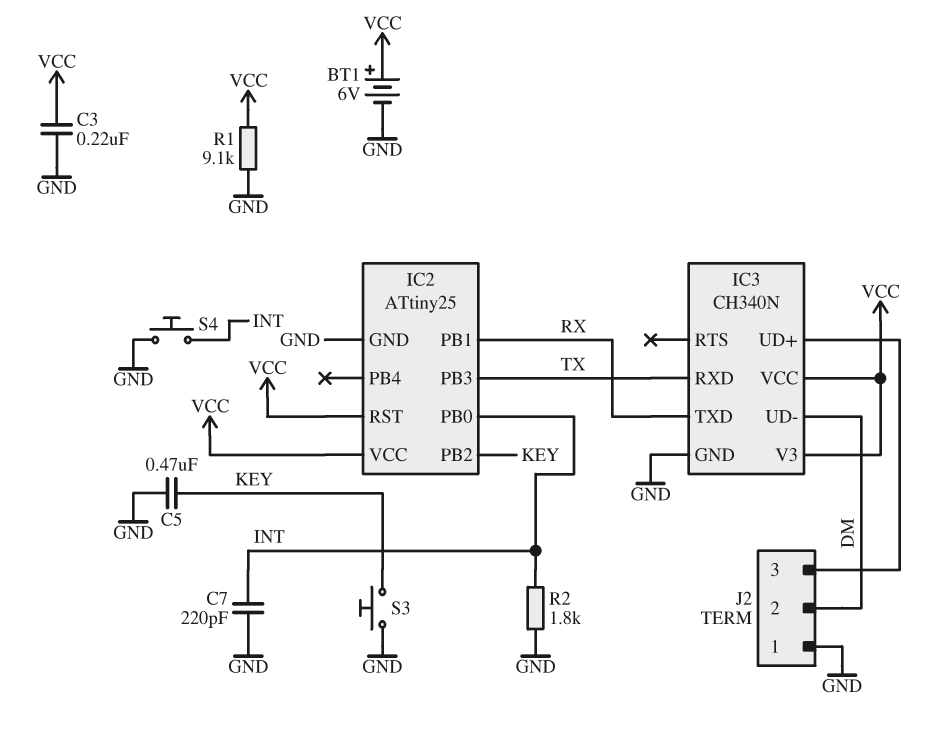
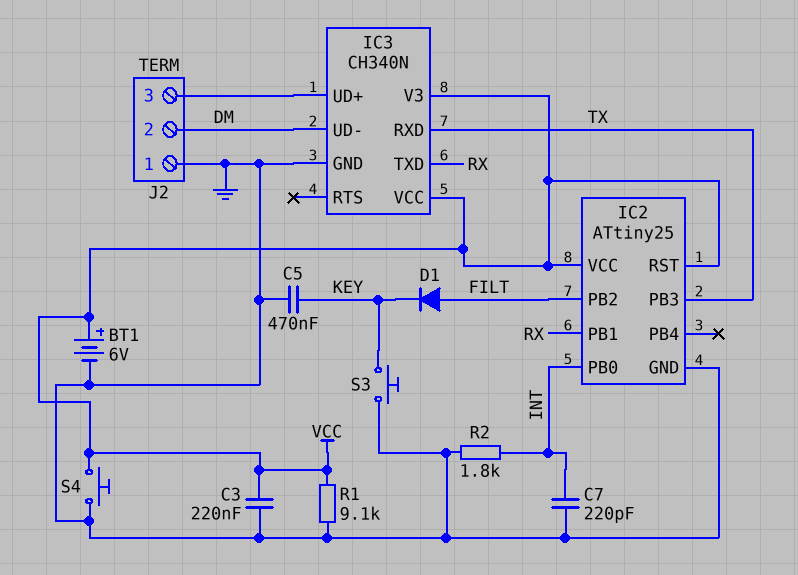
D1: none -> diode (A FILT, K KEY)
IC2 pin PB2: KEY -> FILT
S4: button (GND, INT) -> button (GND, VCC)

